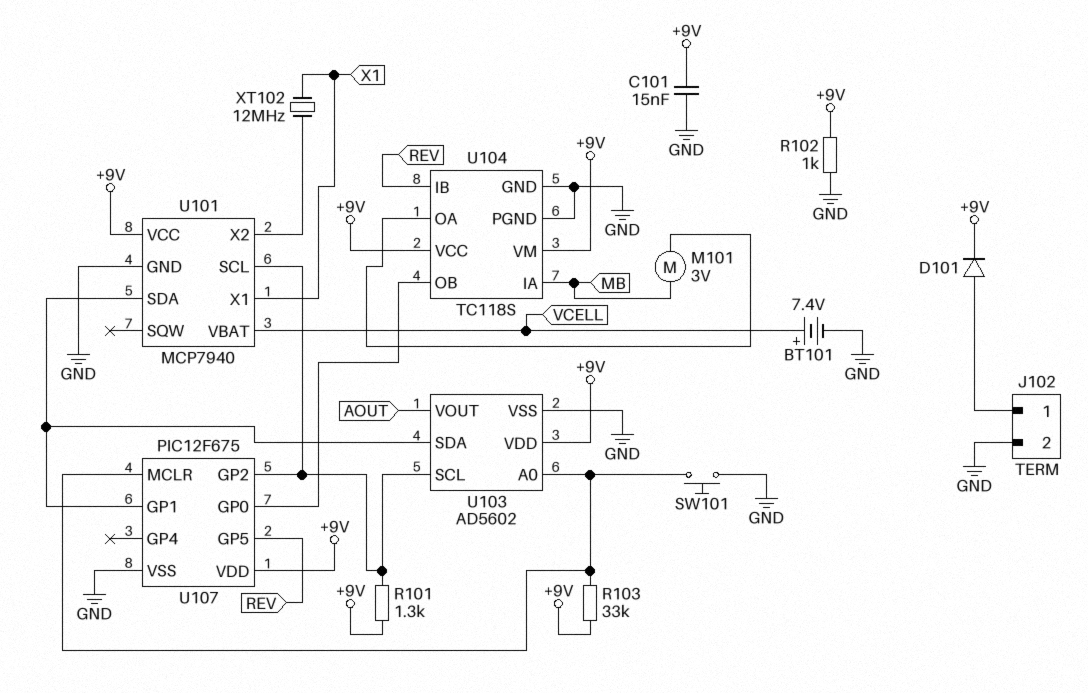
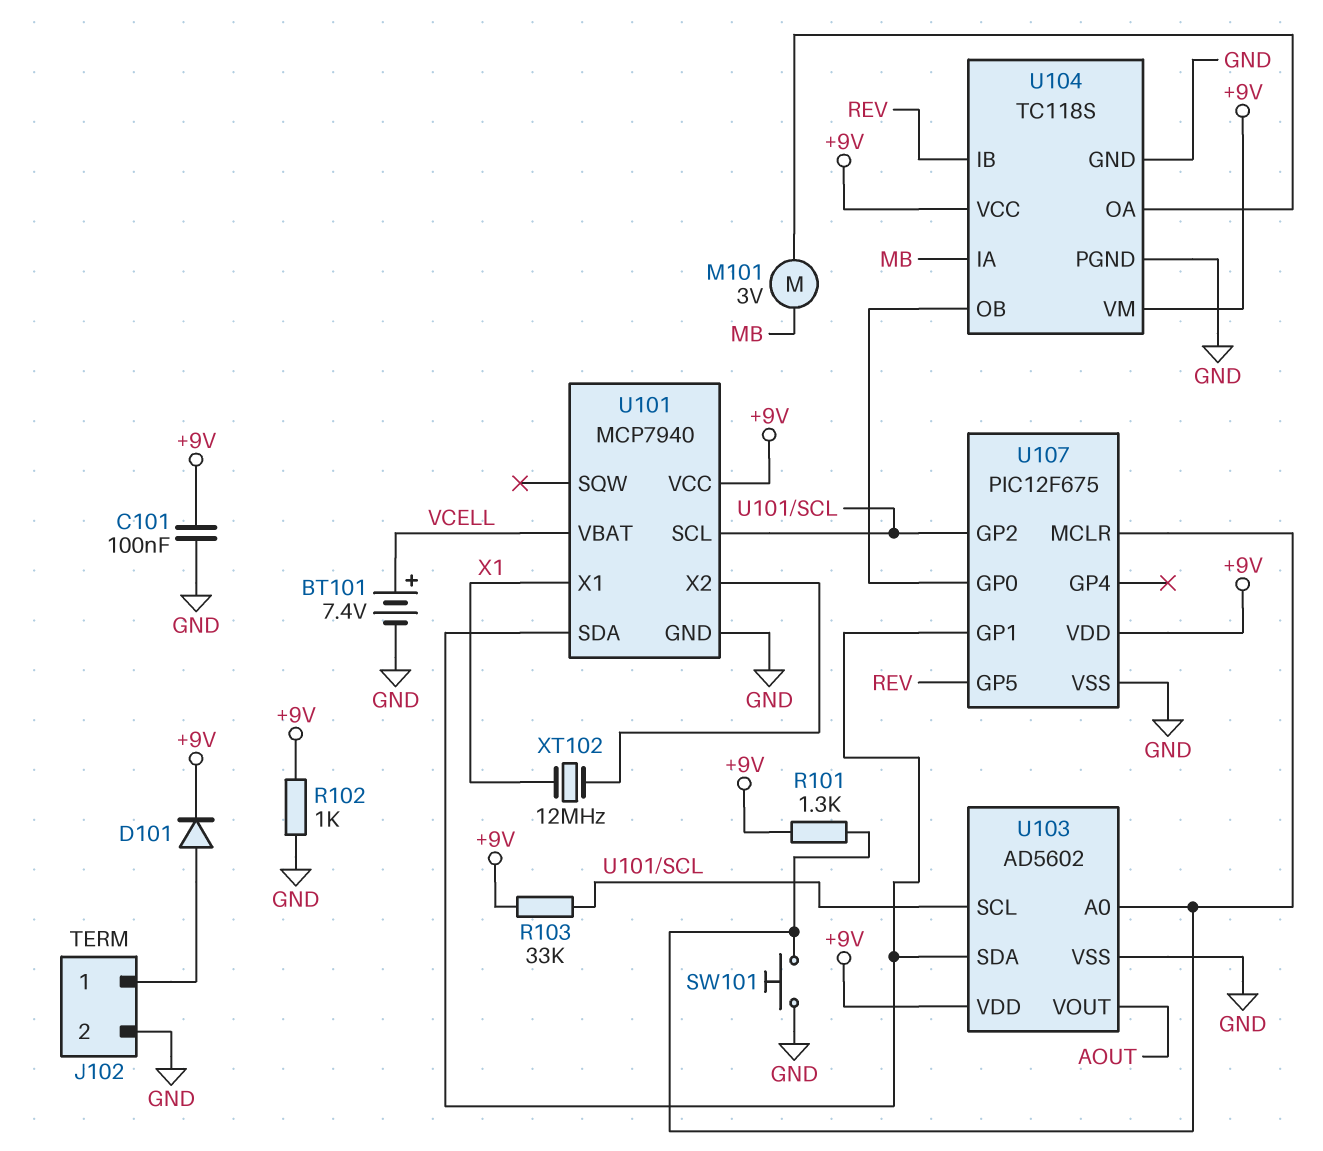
C101: 15nF (+9V, GND) -> 100nF (+9V, GND)
R101: 1.3k (+9V, U101/SCL) -> 1.3k (+9V, U103/A0)
R103: 33k (+9V, U103/A0) -> 33k (+9V, U101/SCL)

